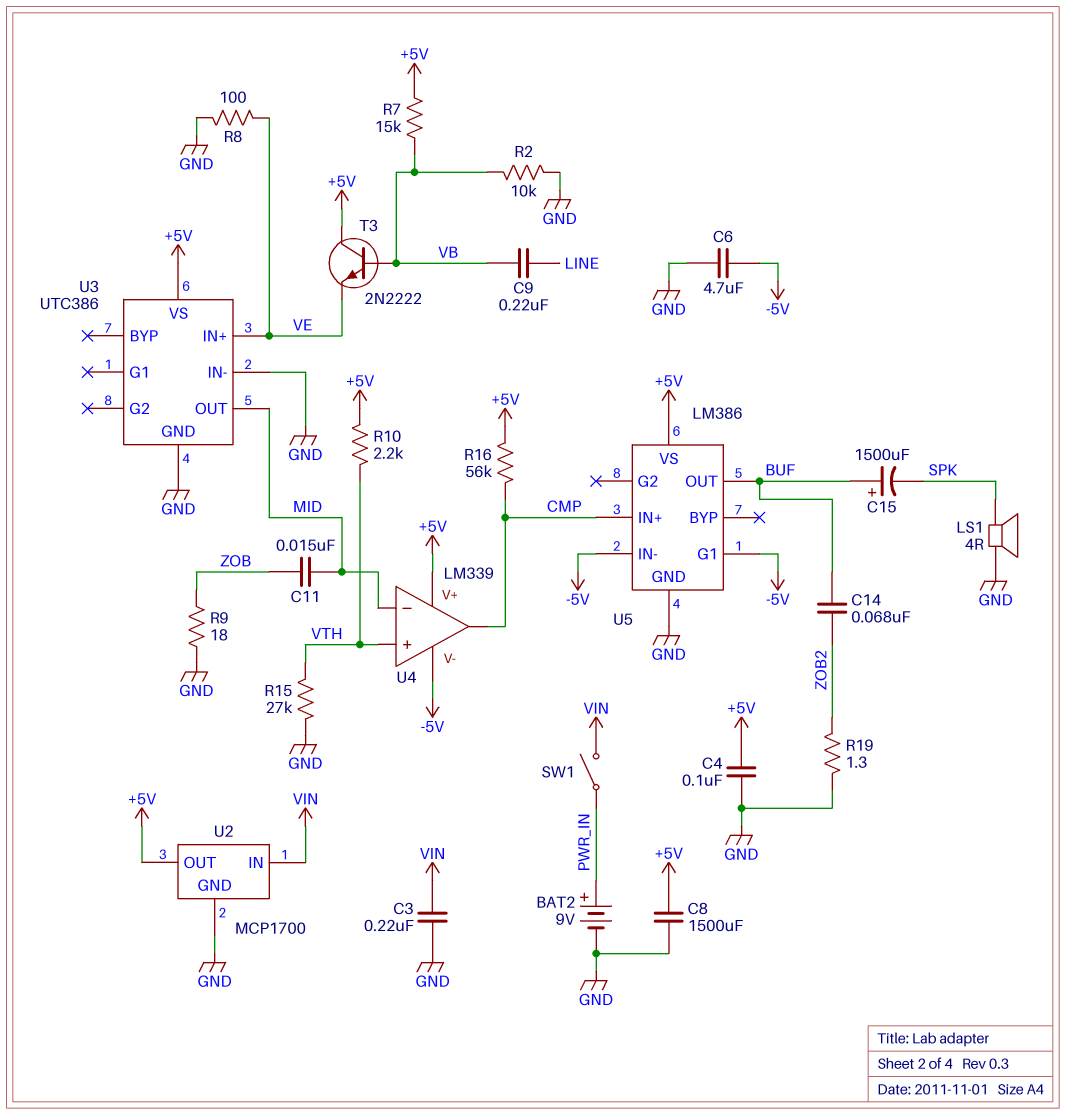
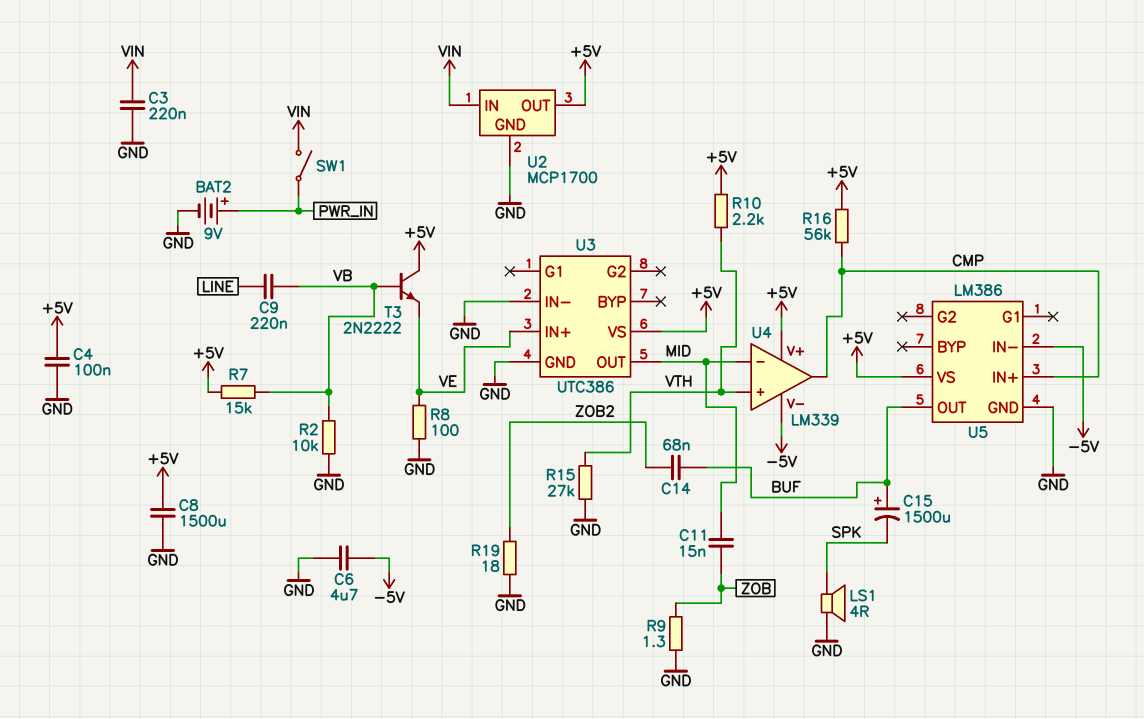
R9: 18 (GND, ZOB) -> 1.3 (GND, ZOB)
R19: 1.3 (GND, ZOB2) -> 18 (GND, ZOB2)
U5 pin G1: -5V -> none

